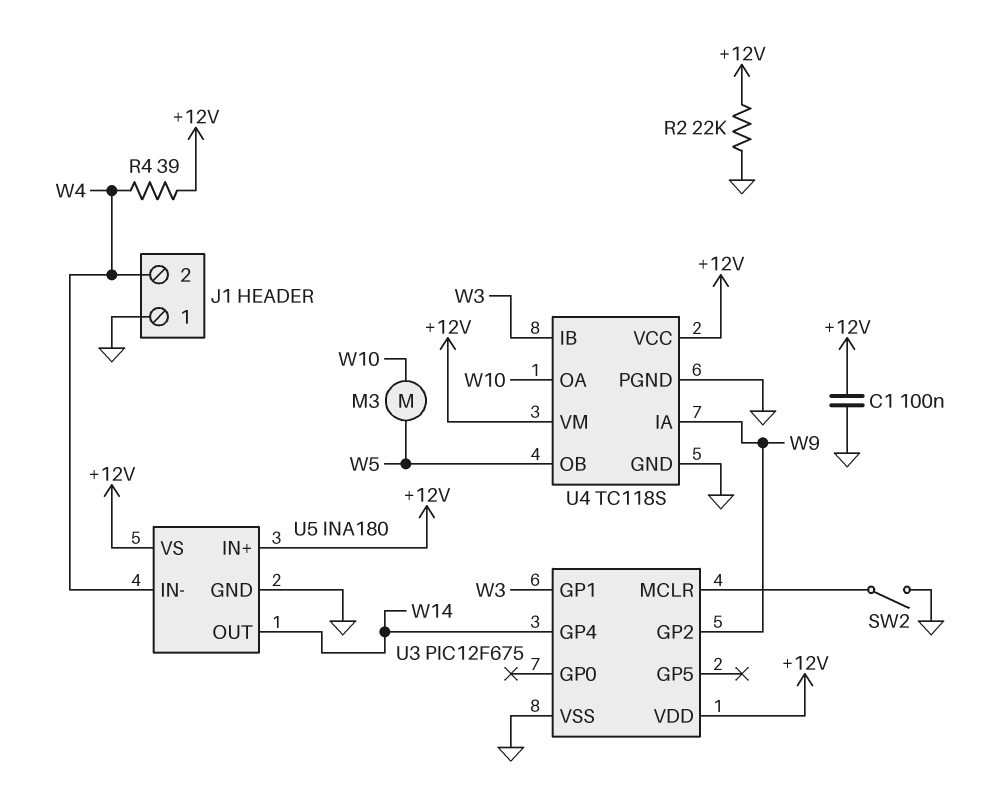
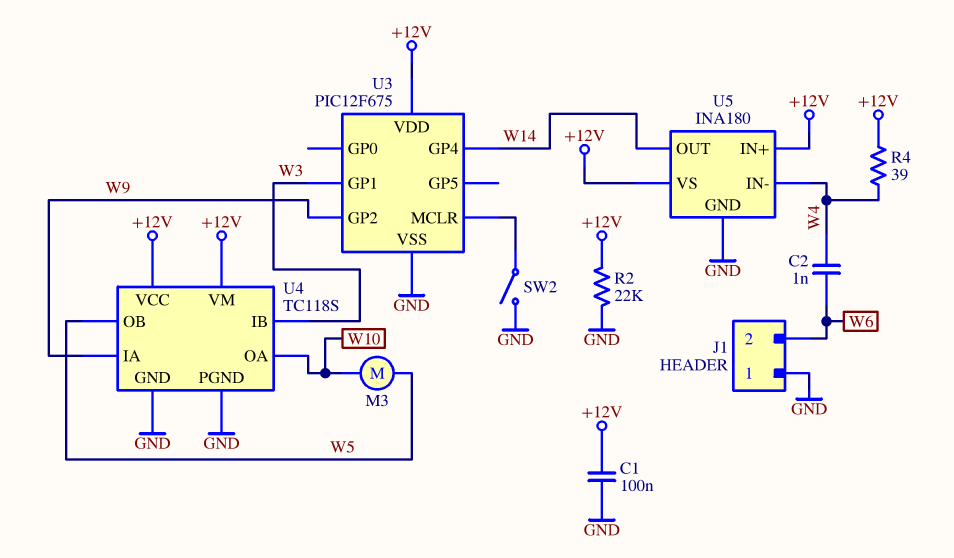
C2: none -> 1nF (W4, W6)
J1 pin 2: W4 -> W6

